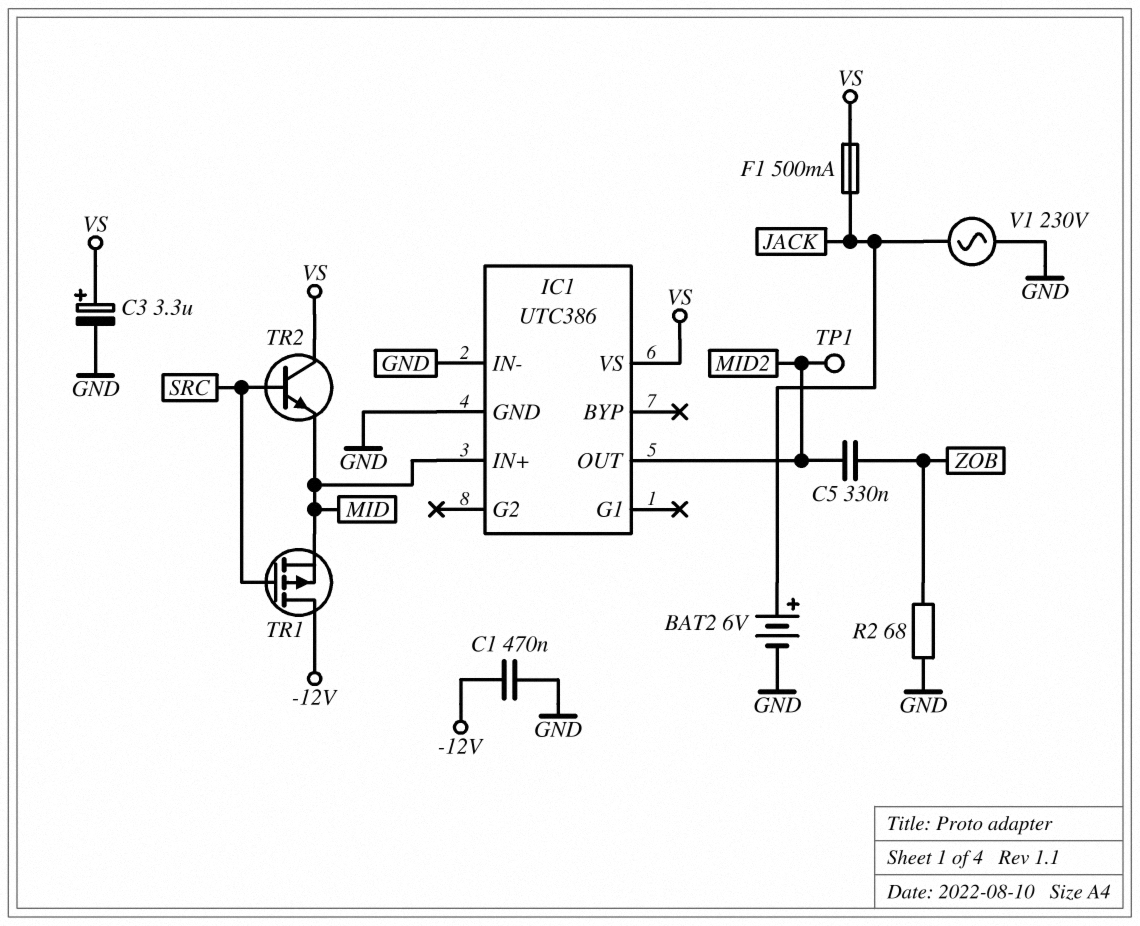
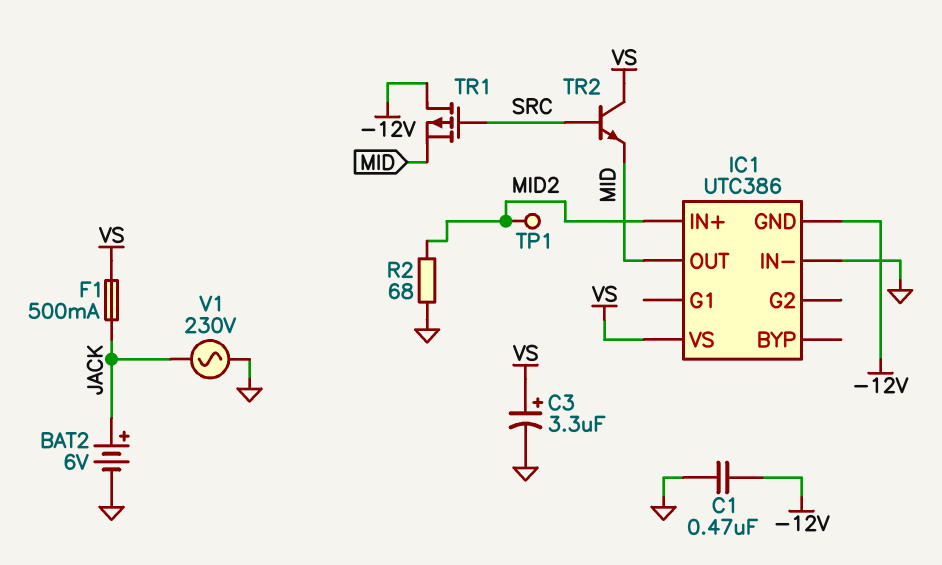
C5: 330nF (MID2, ZOB) -> none
IC1 pin GND: GND -> -12V
IC1 pin IN+: MID -> MID2
IC1 pin OUT: MID2 -> MID
R2: 68 (GND, ZOB) -> 68 (GND, MID2)

